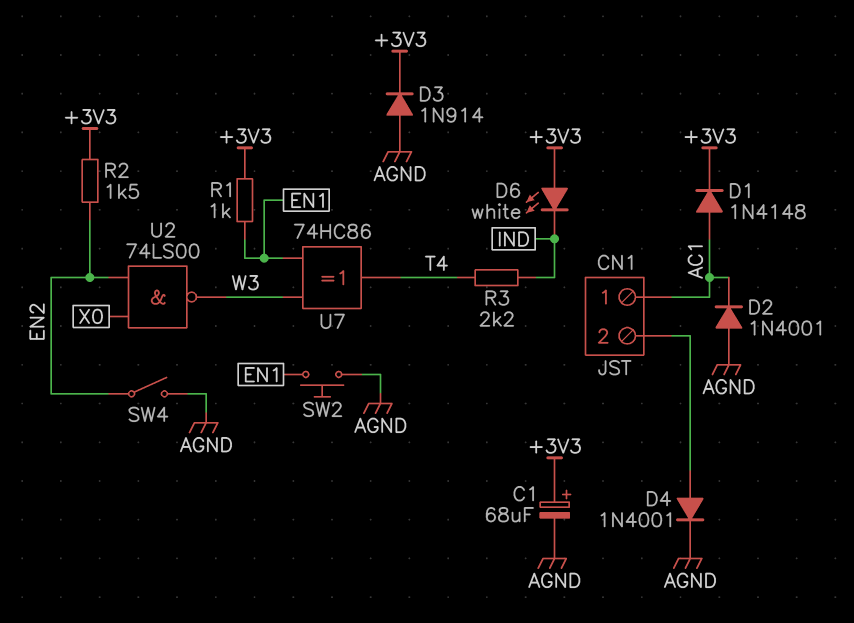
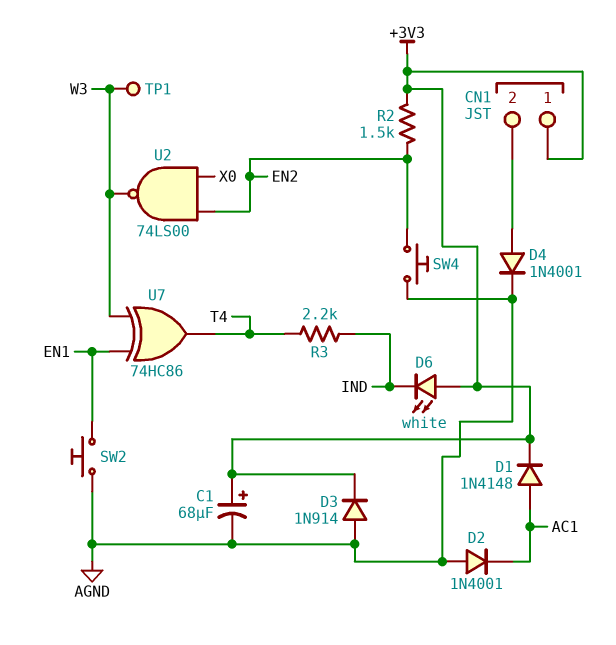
CN1 pin 1: AC1 -> +3V3
R1: 1k (+3V3, EN1) -> none
SW4: switch (AGND, EN2) -> button (AGND, EN2)
TP1: none -> test point (W3)

